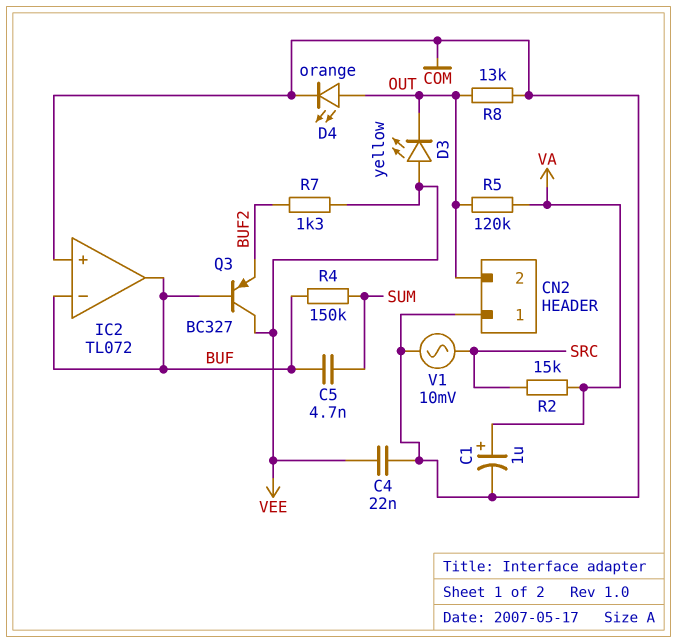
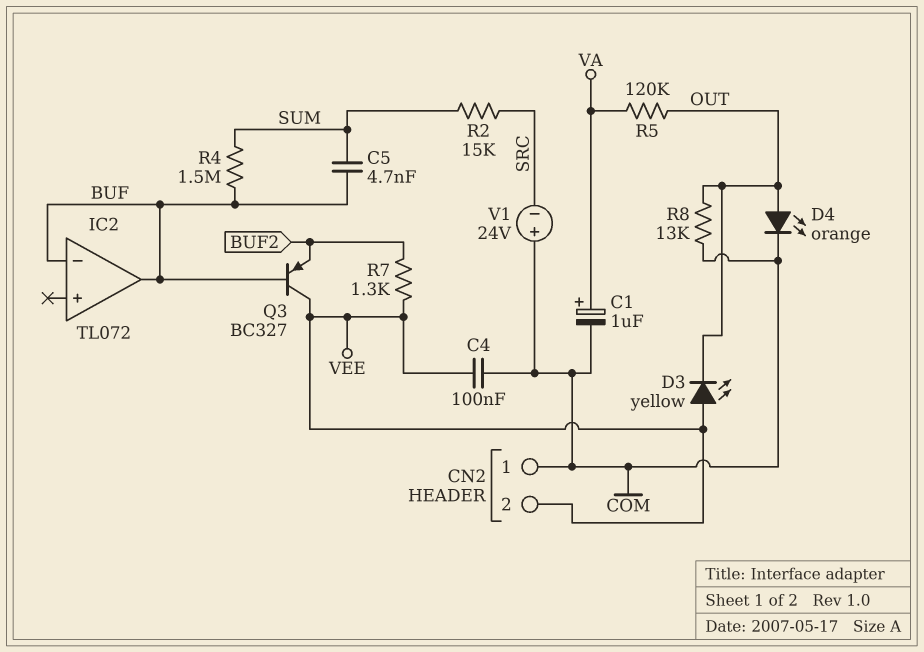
C4: 22nF (COM, VEE) -> 100nF (COM, VEE)
CN2 pin 2: OUT -> VEE
IC2 pin in+: COM -> none
R2: 15k (SRC, VA) -> 15k (SRC, SUM)
R4: 150k (BUF, SUM) -> 1.5M (BUF, SUM)
V1: AC 10mV (COM, SRC) -> 24V (plus COM, minus SRC)

